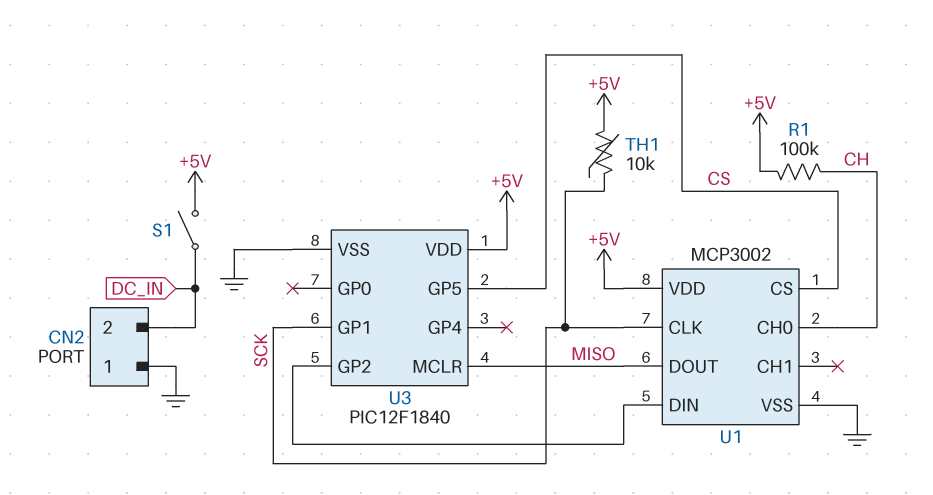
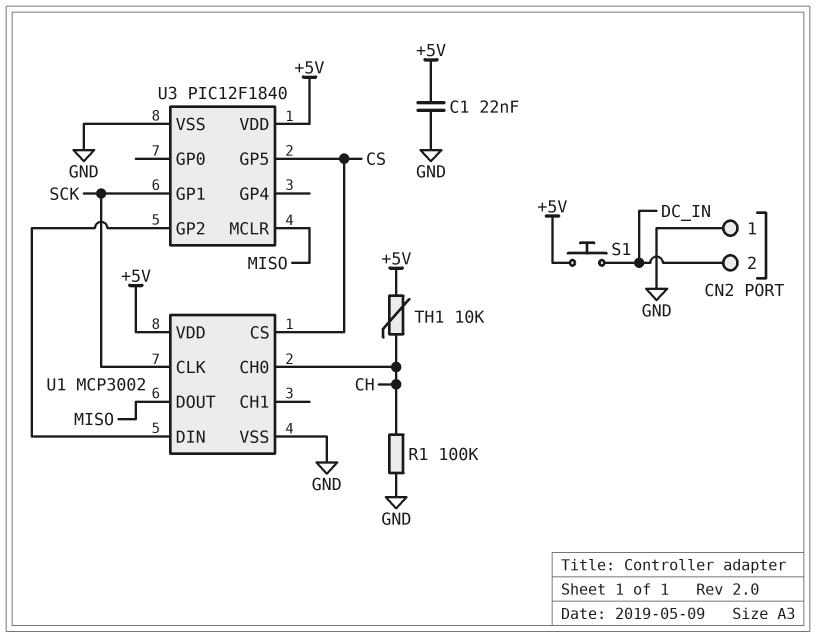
C1: none -> 22nF (+5V, GND)
R1: 100k (+5V, CH) -> 100k (CH, GND)
S1: switch (+5V, DC_IN) -> button (+5V, DC_IN)
TH1: 10k (+5V, SCK) -> 10k (+5V, CH)

